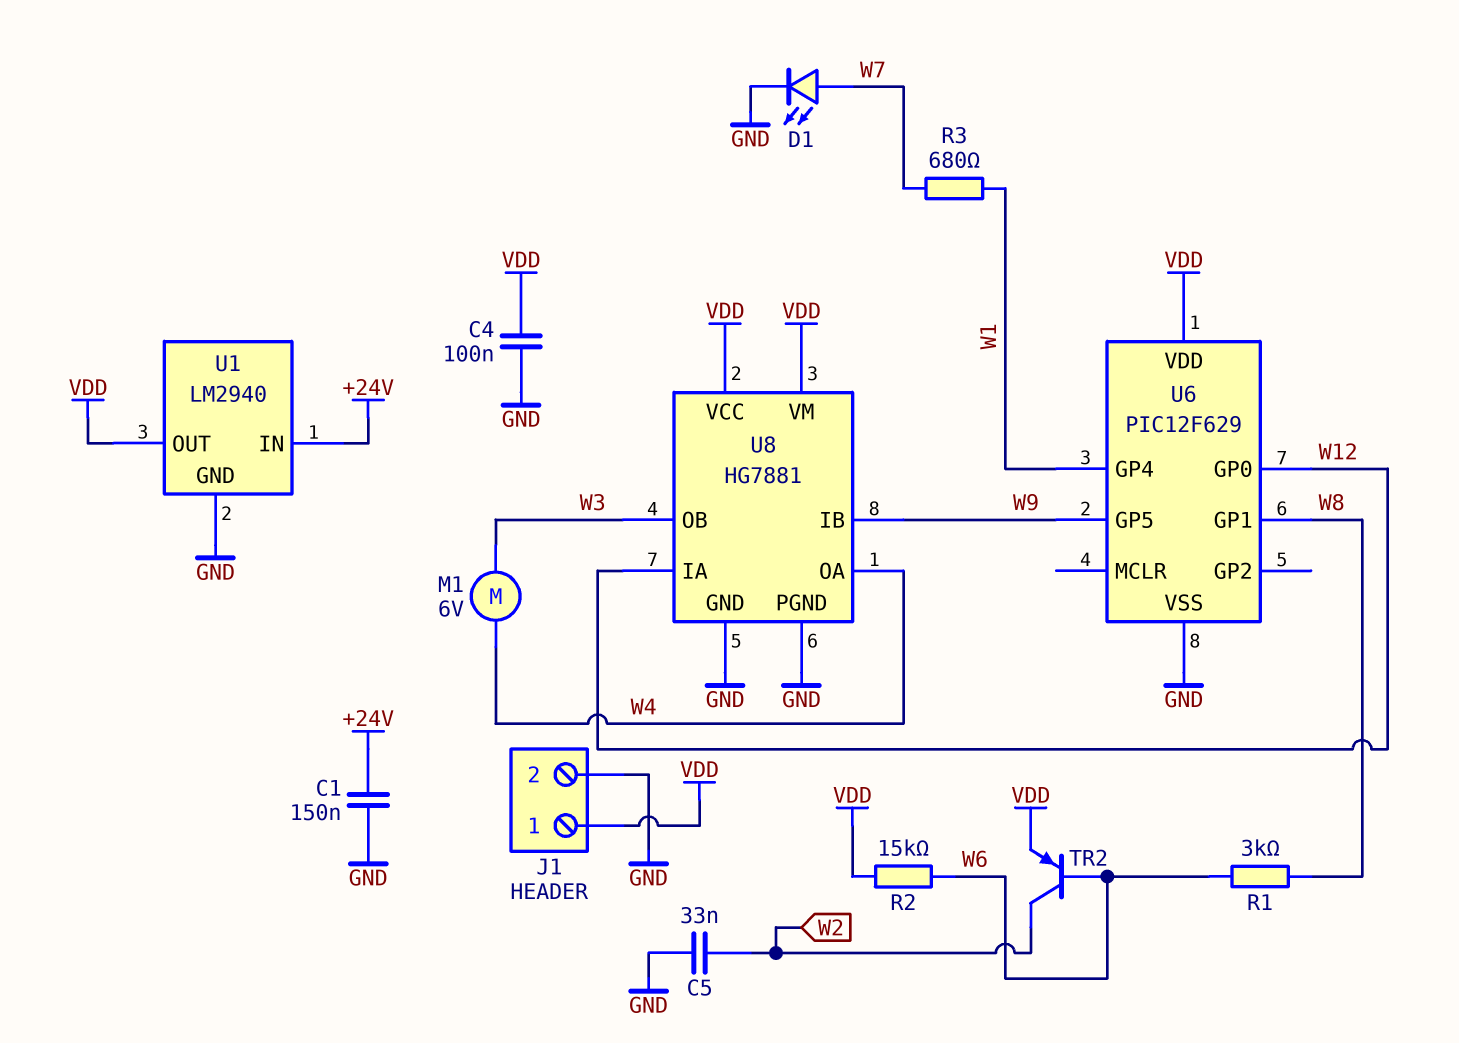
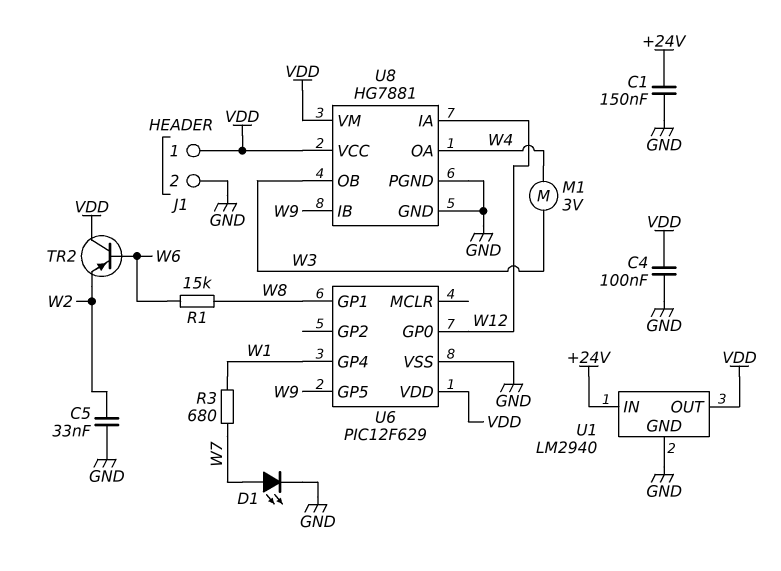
M1: motor 6V (W3, W4) -> motor 3V (W3, W4)
R1: 3k (W6, W8) -> 15k (W6, W8)
R2: 15k (VDD, W6) -> none
TR2: PNP (B W6, C W2, E VDD) -> PNP (B W6, C VDD, E W2)

